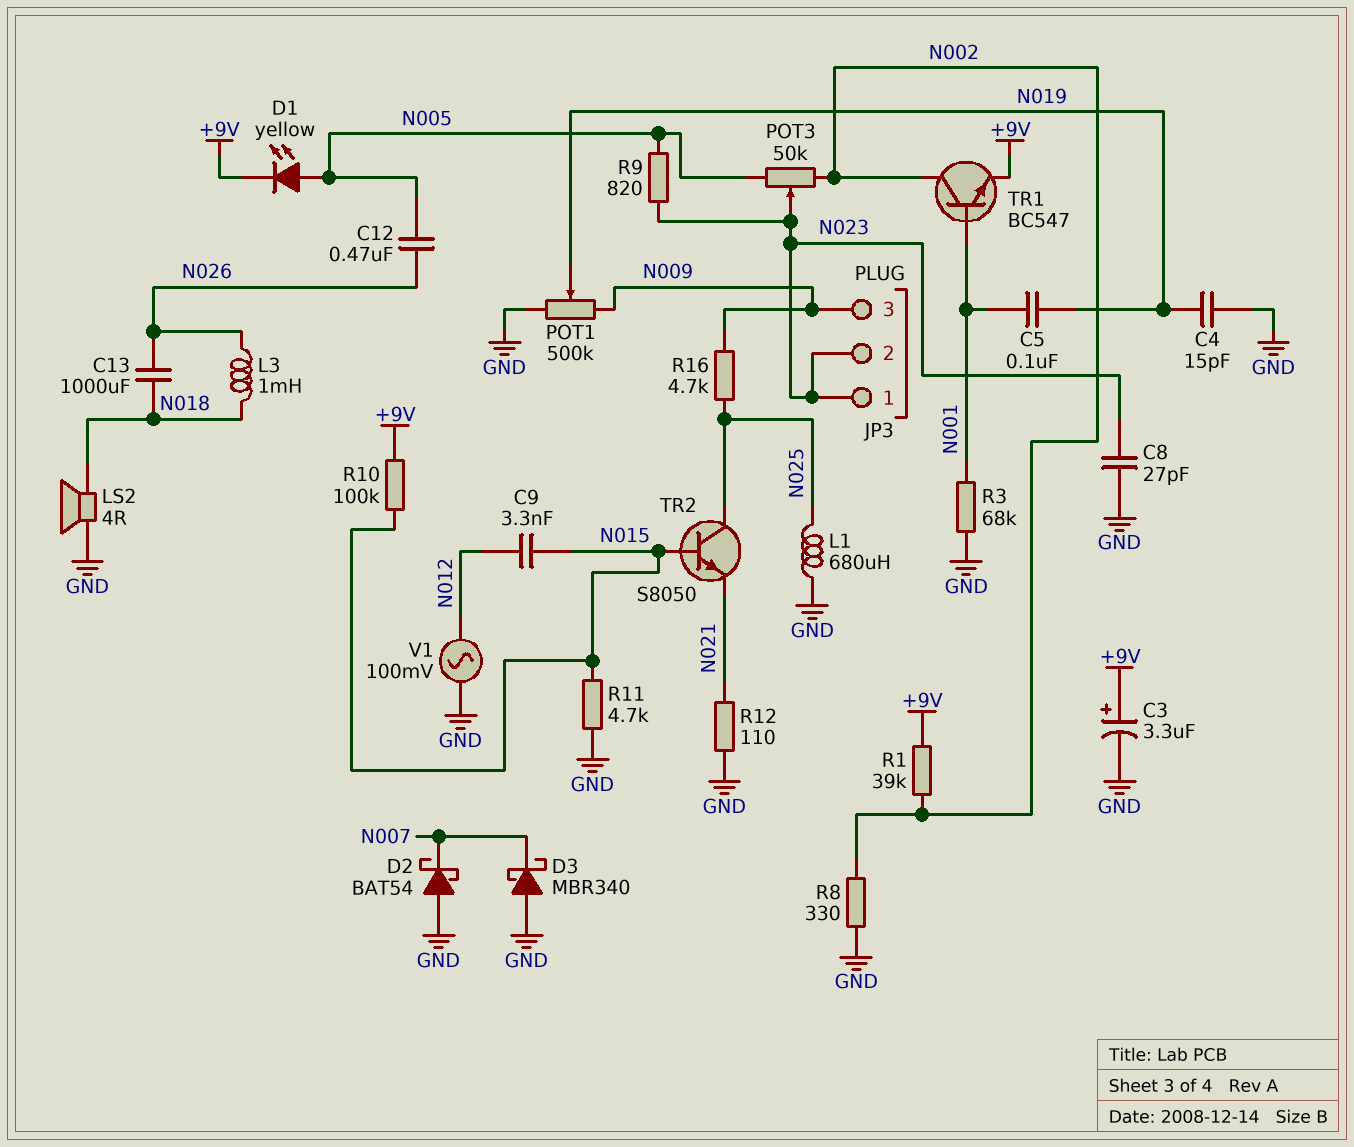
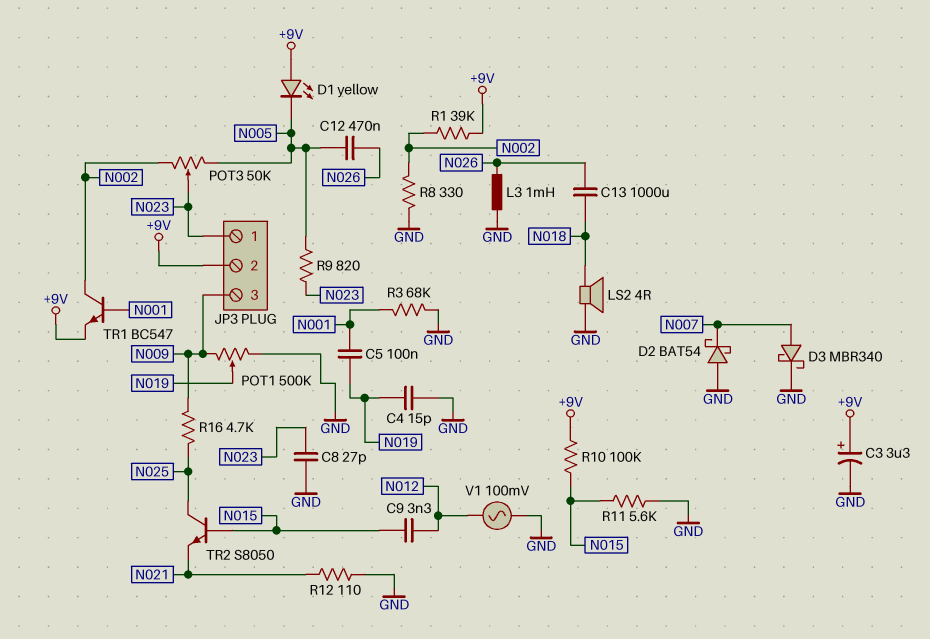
D1: LED yellow (A N005, K +9V) -> LED yellow (A +9V, K N005)
D3: schottky MBR340 (A GND, K N007) -> schottky MBR340 (A N007, K GND)
JP3 pin 2: N023 -> +9V
L1: 680uH (GND, N025) -> none
L3: 1mH (N018, N026) -> 1mH (GND, N026)
R11: 4.7k (GND, N015) -> 5.6k (GND, N015)

